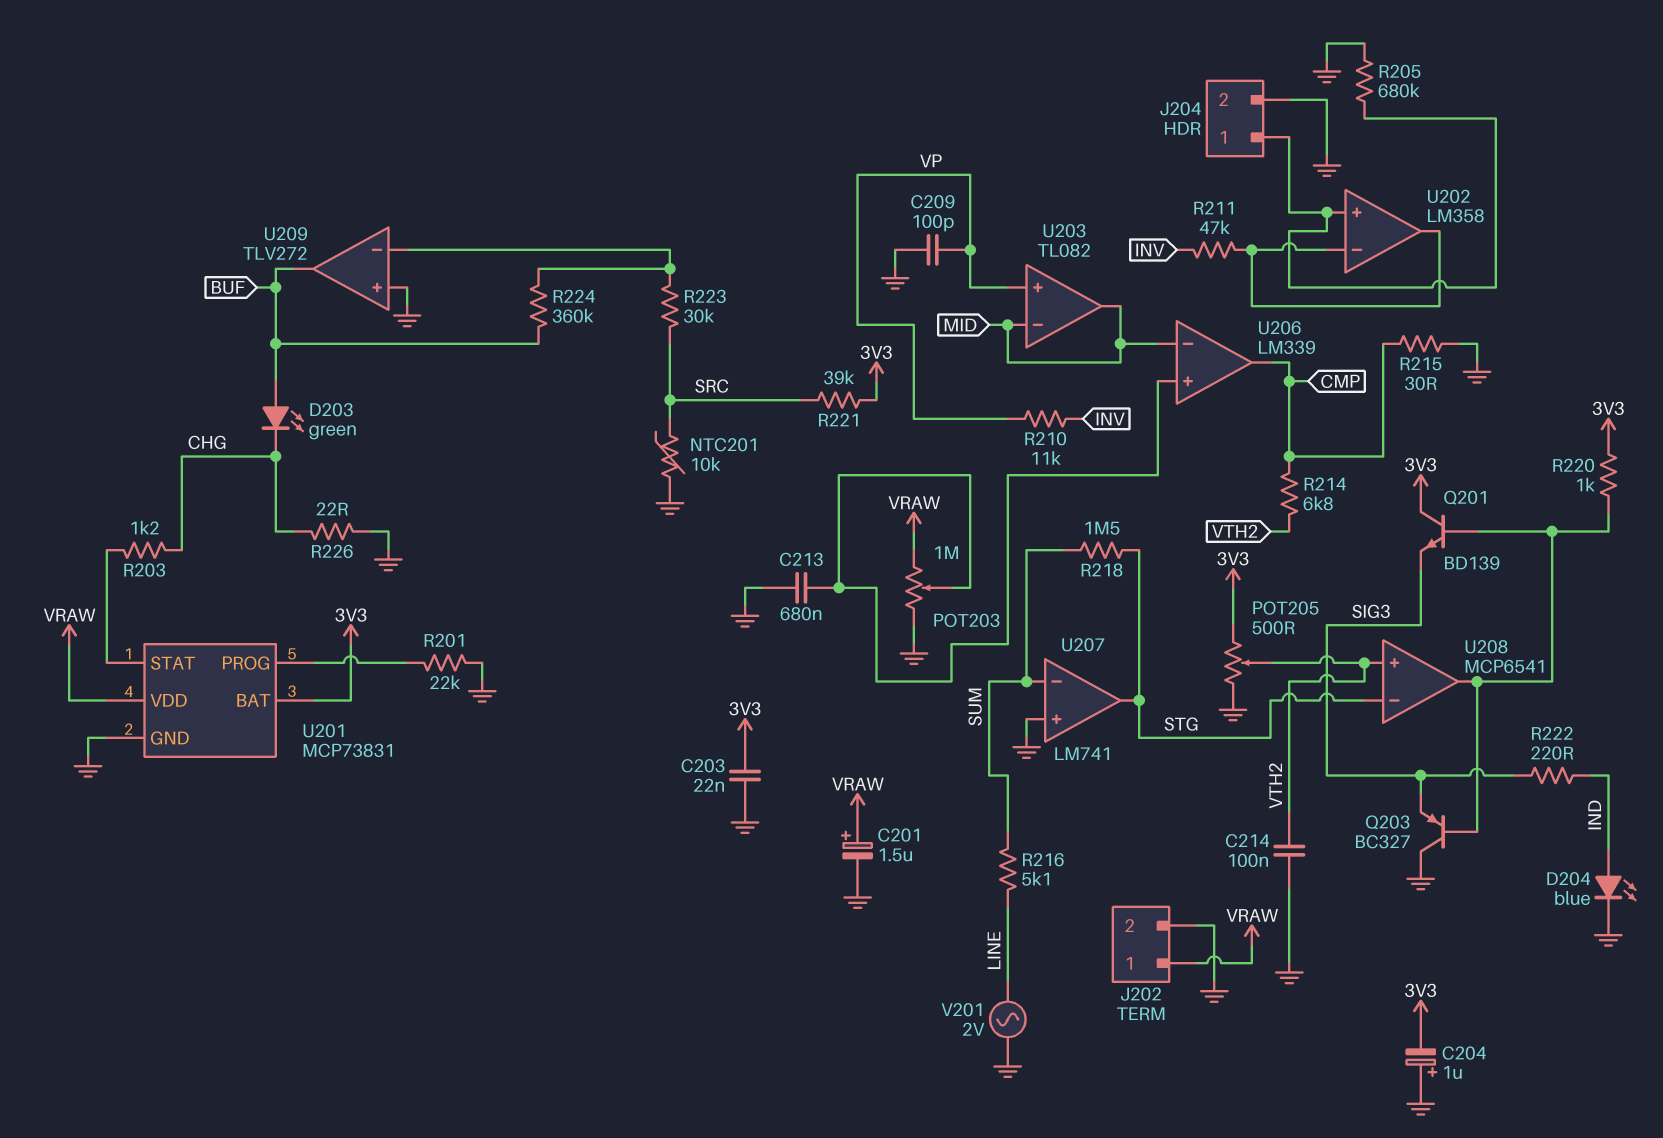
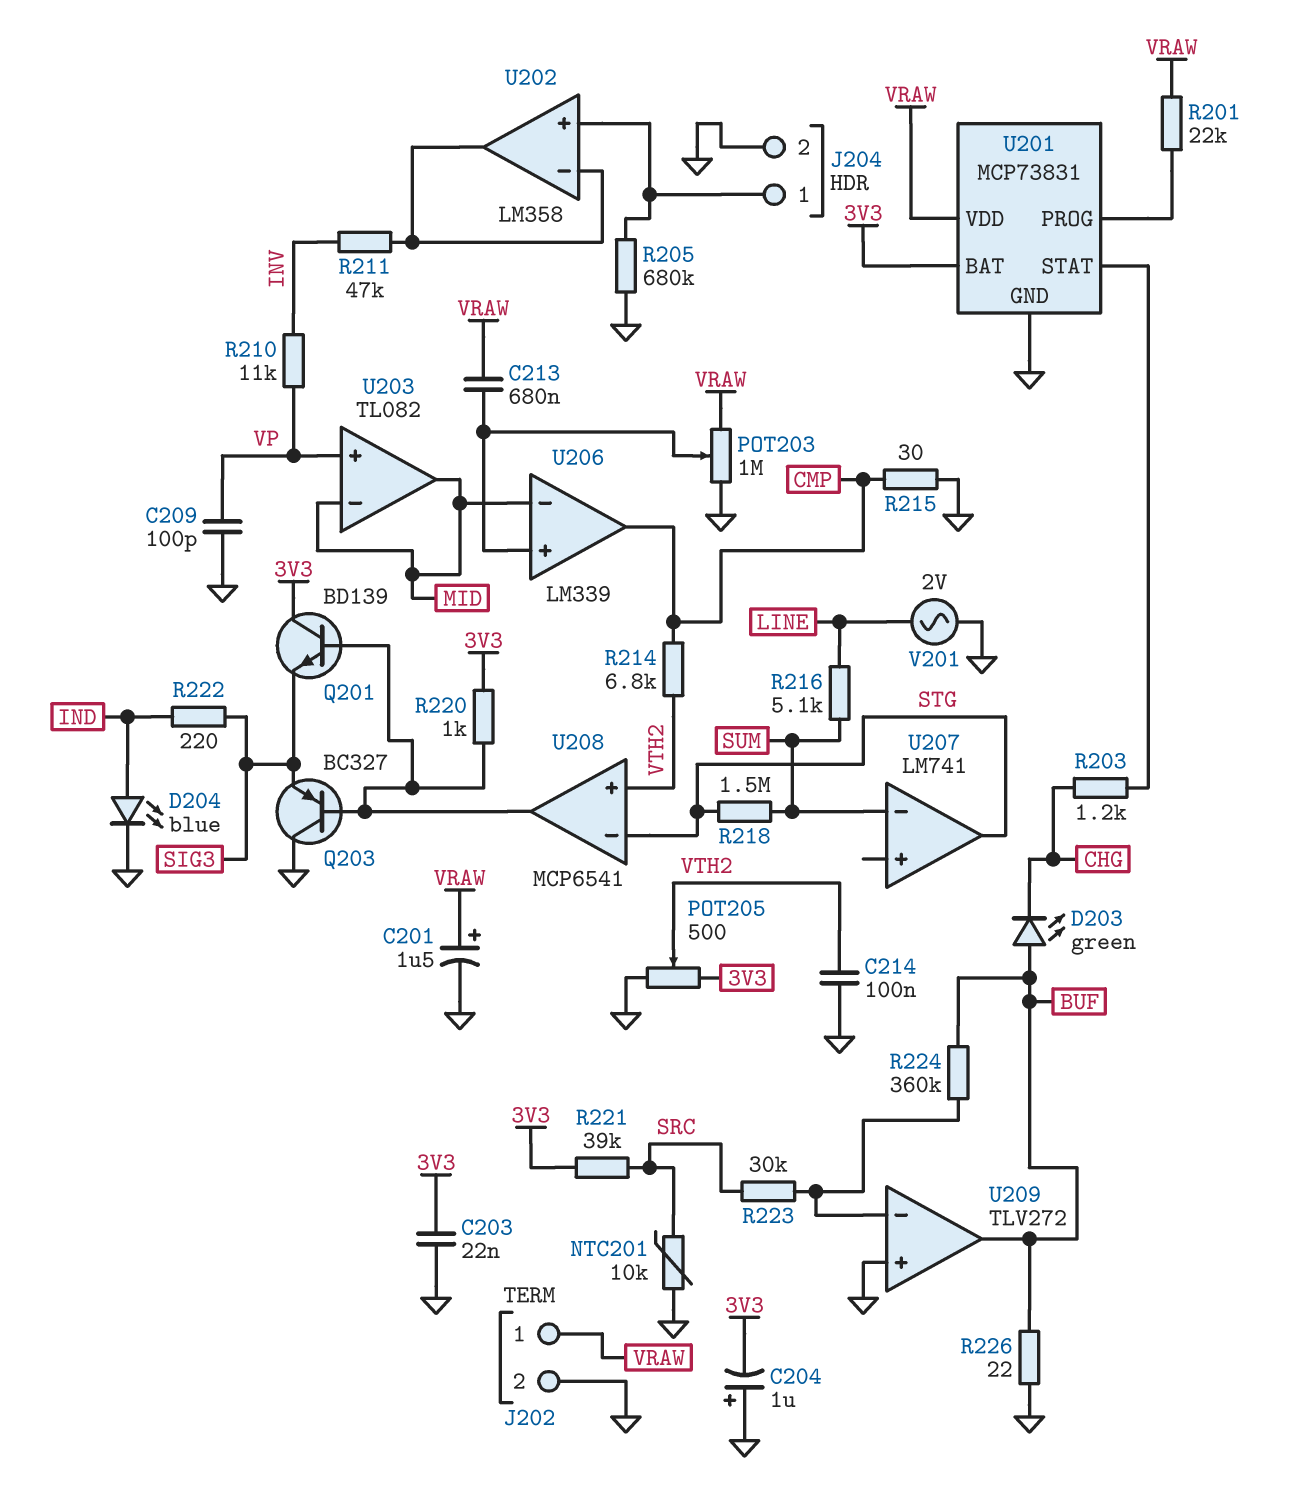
C213: 680nF (GND, U206/in+) -> 680nF (U206/in+, VRAW)
R201: 22k (GND, U201/PROG) -> 22k (U201/PROG, VRAW)
R226: 22 (CHG, GND) -> 22 (BUF, GND)
U207 pin in+: GND -> none

